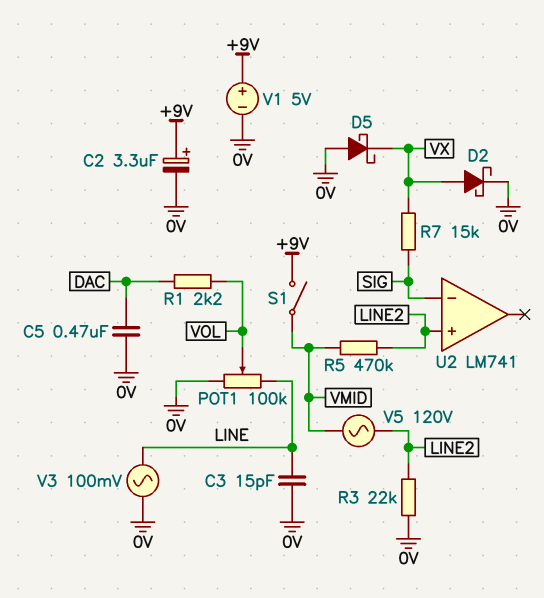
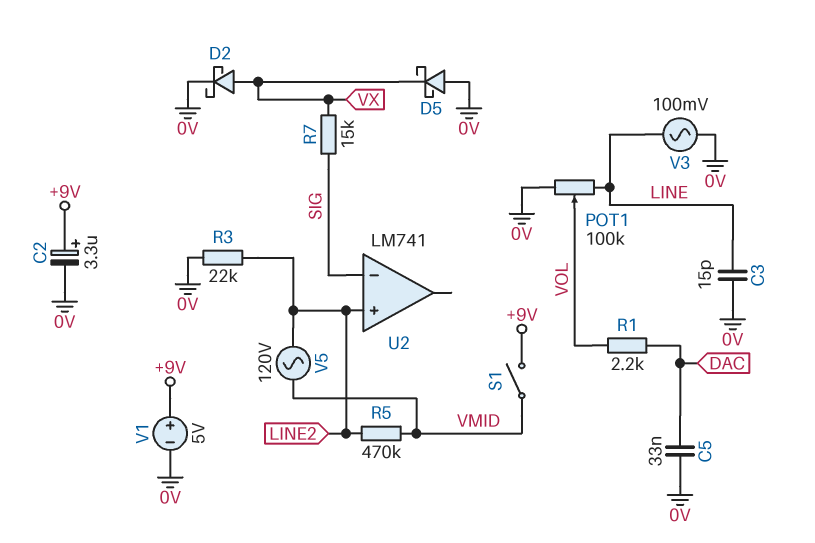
C5: 470nF (0V, DAC) -> 33nF (0V, DAC)

